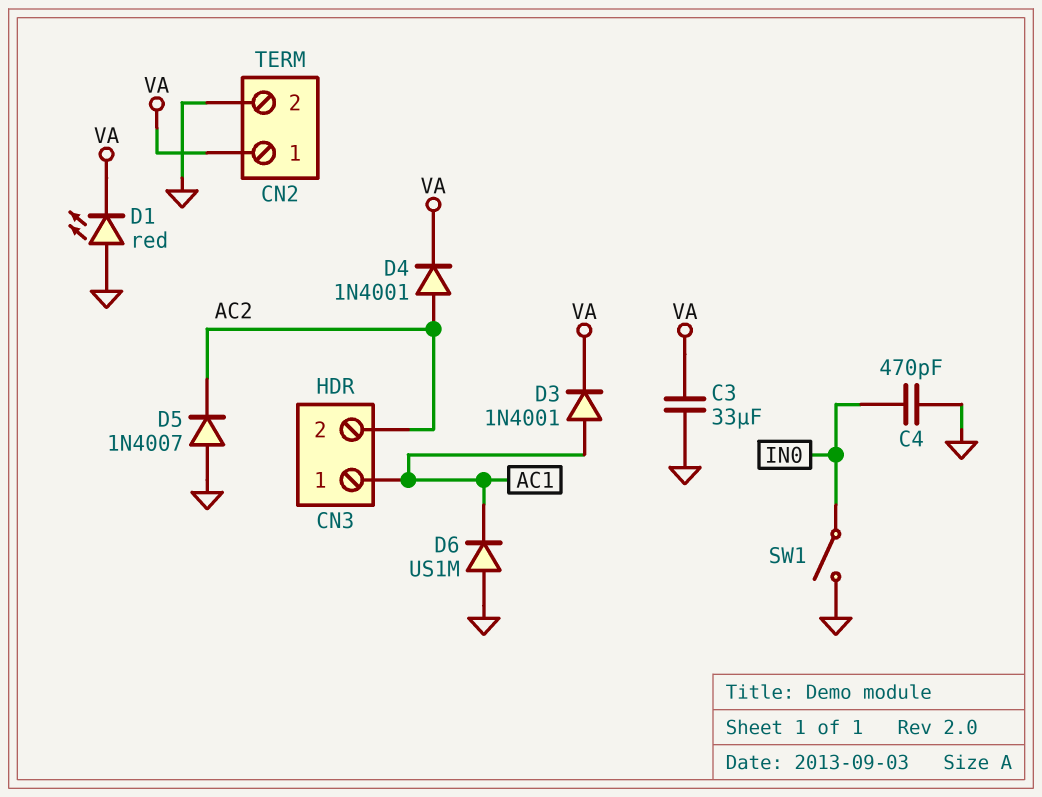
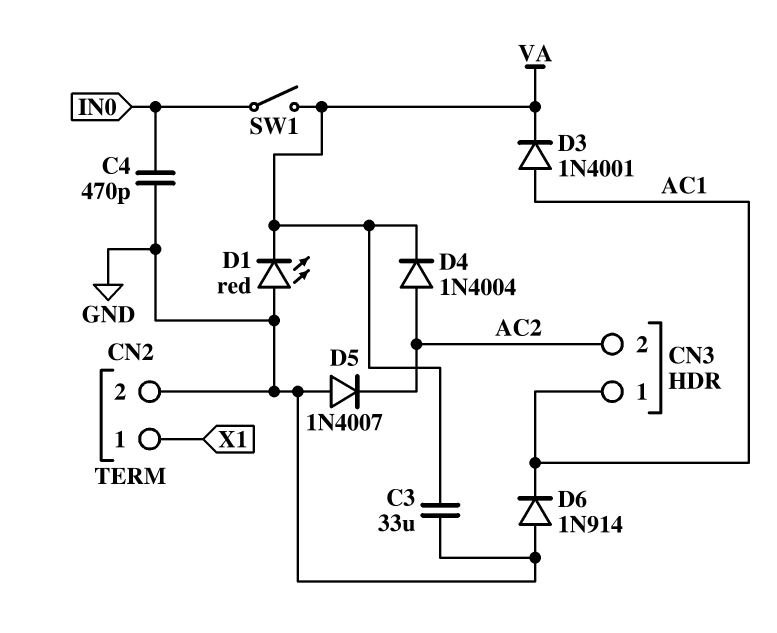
CN2 pin 1: VA -> X1
D4: diode 1N4001 (A AC2, K VA) -> diode 1N4004 (A AC2, K VA)
D6: diode US1M (A GND, K AC1) -> diode 1N914 (A GND, K AC1)
SW1: switch (GND, IN0) -> switch (IN0, VA)

